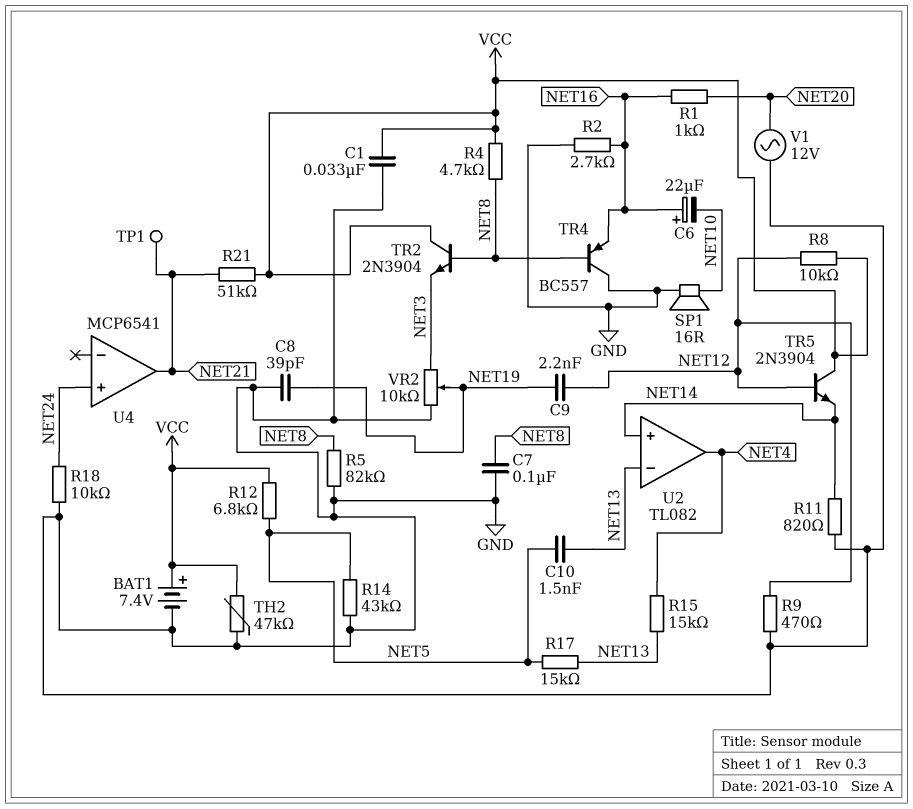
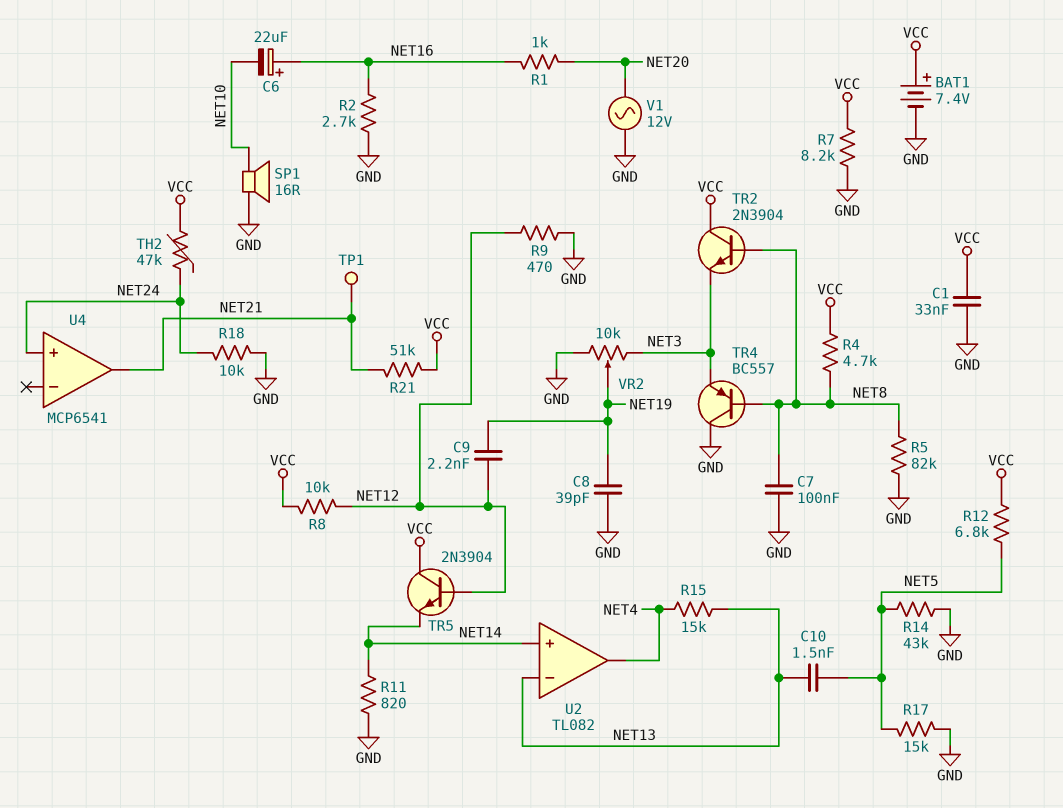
R7: none -> 8.2k (GND, VCC)
R17: 15k (NET5, NET13) -> 15k (GND, NET5)
TH2: 47k (GND, VCC) -> 47k (NET24, VCC)
TR4: PNP BC557 (B NET8, C GND, E NET16) -> PNP BC557 (B NET8, C GND, E NET3)

